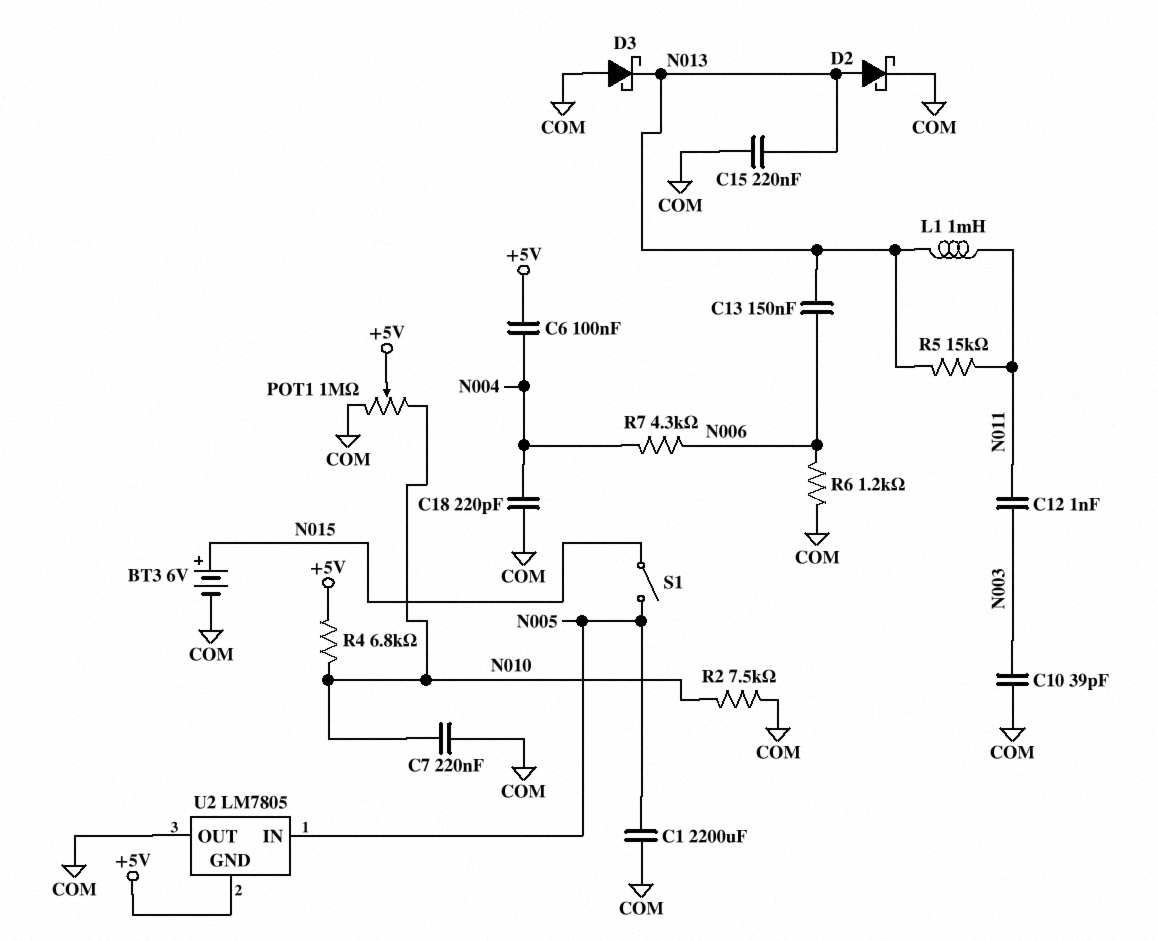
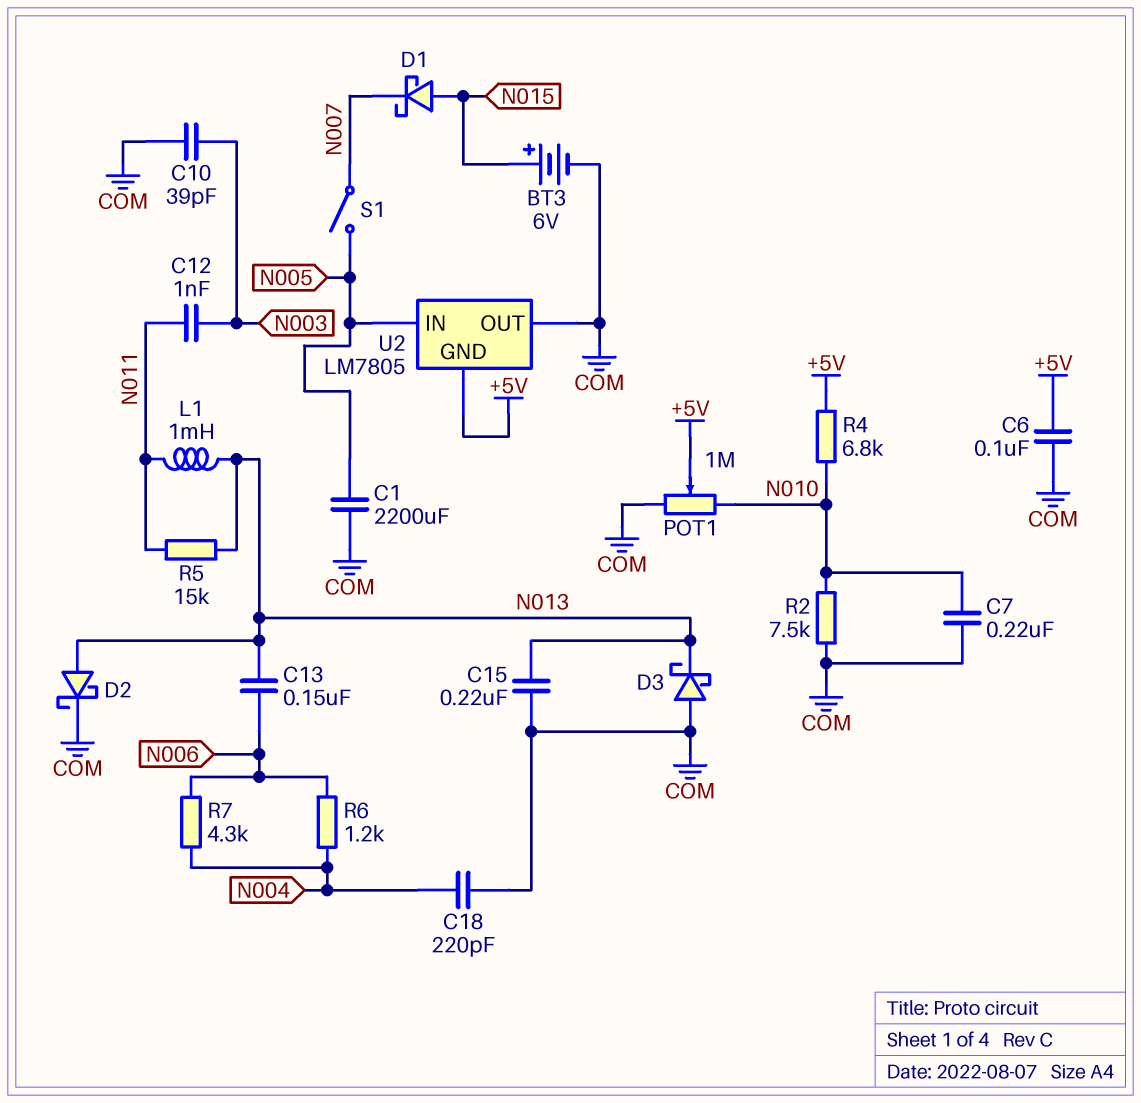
C6: 100nF (+5V, N004) -> 100nF (+5V, COM)
D1: none -> schottky (A N015, K N007)
R6: 1.2k (COM, N006) -> 1.2k (N004, N006)
S1: switch (N005, N015) -> switch (N005, N007)

